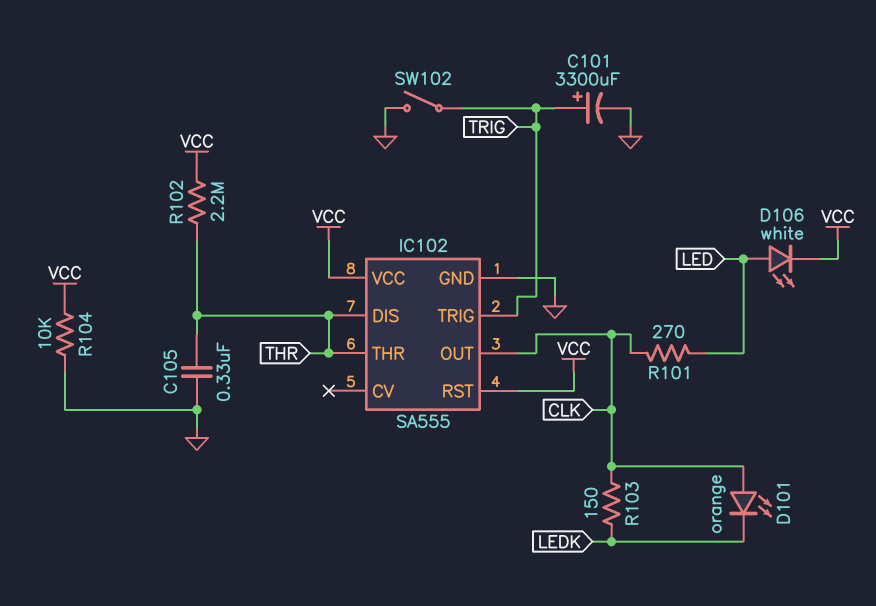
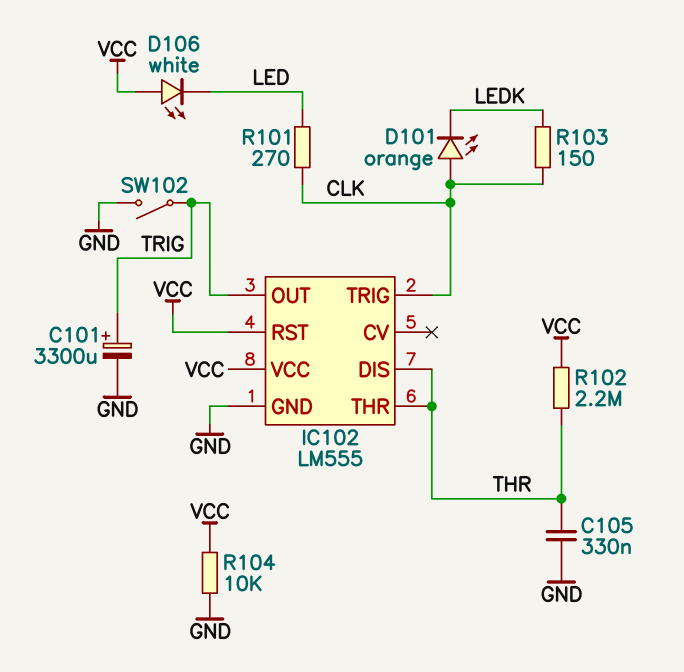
D106: LED white (A LED, K VCC) -> LED white (A VCC, K LED)
IC102: SA555 -> LM555
IC102 pin OUT: CLK -> TRIG
IC102 pin TRIG: TRIG -> CLK

